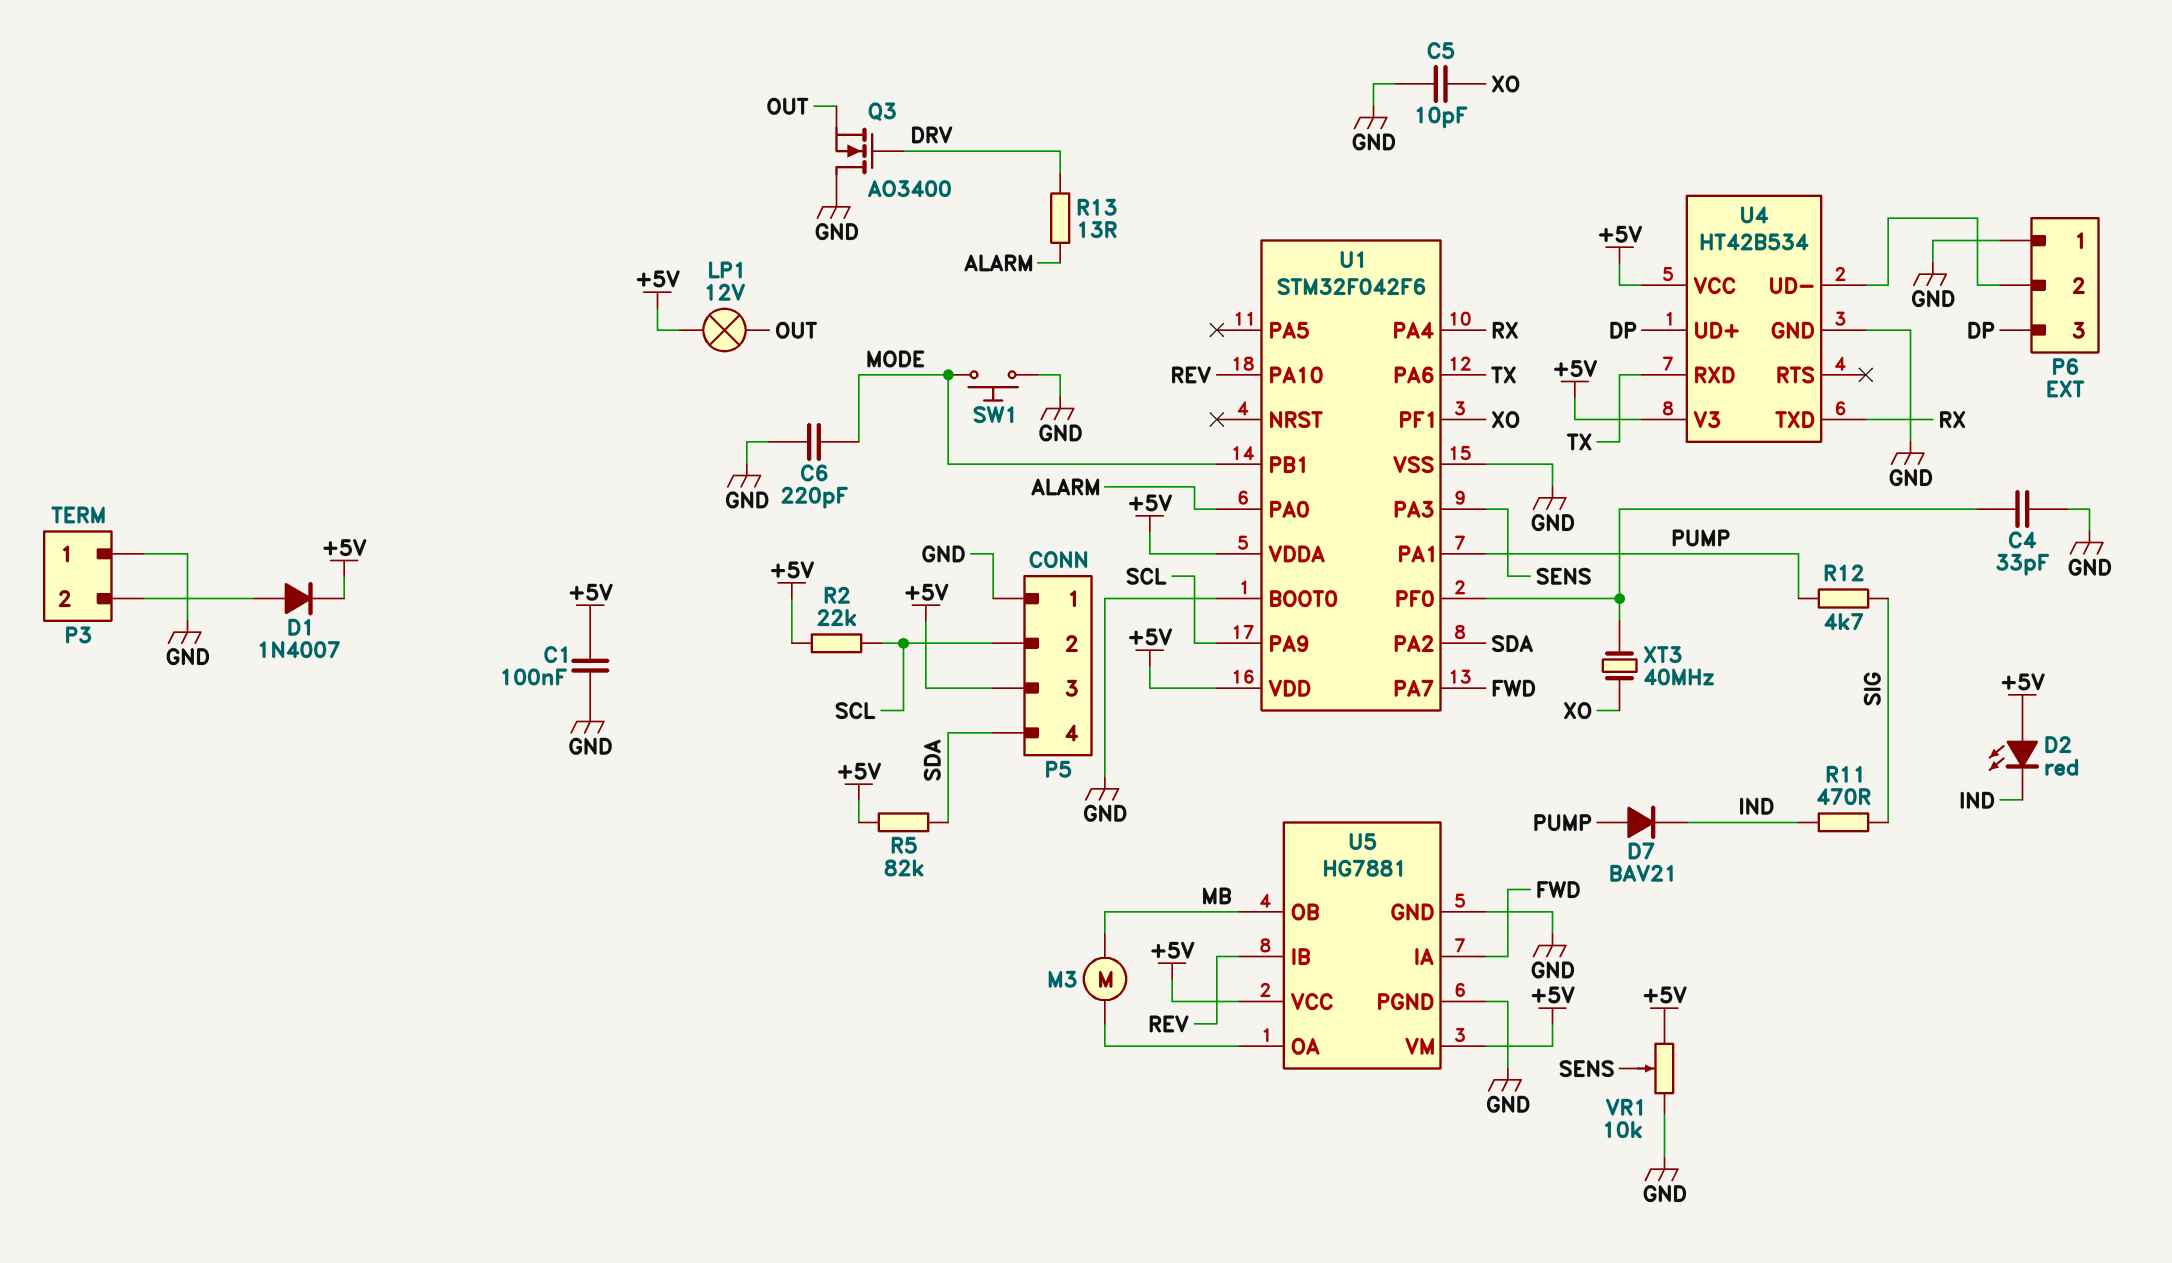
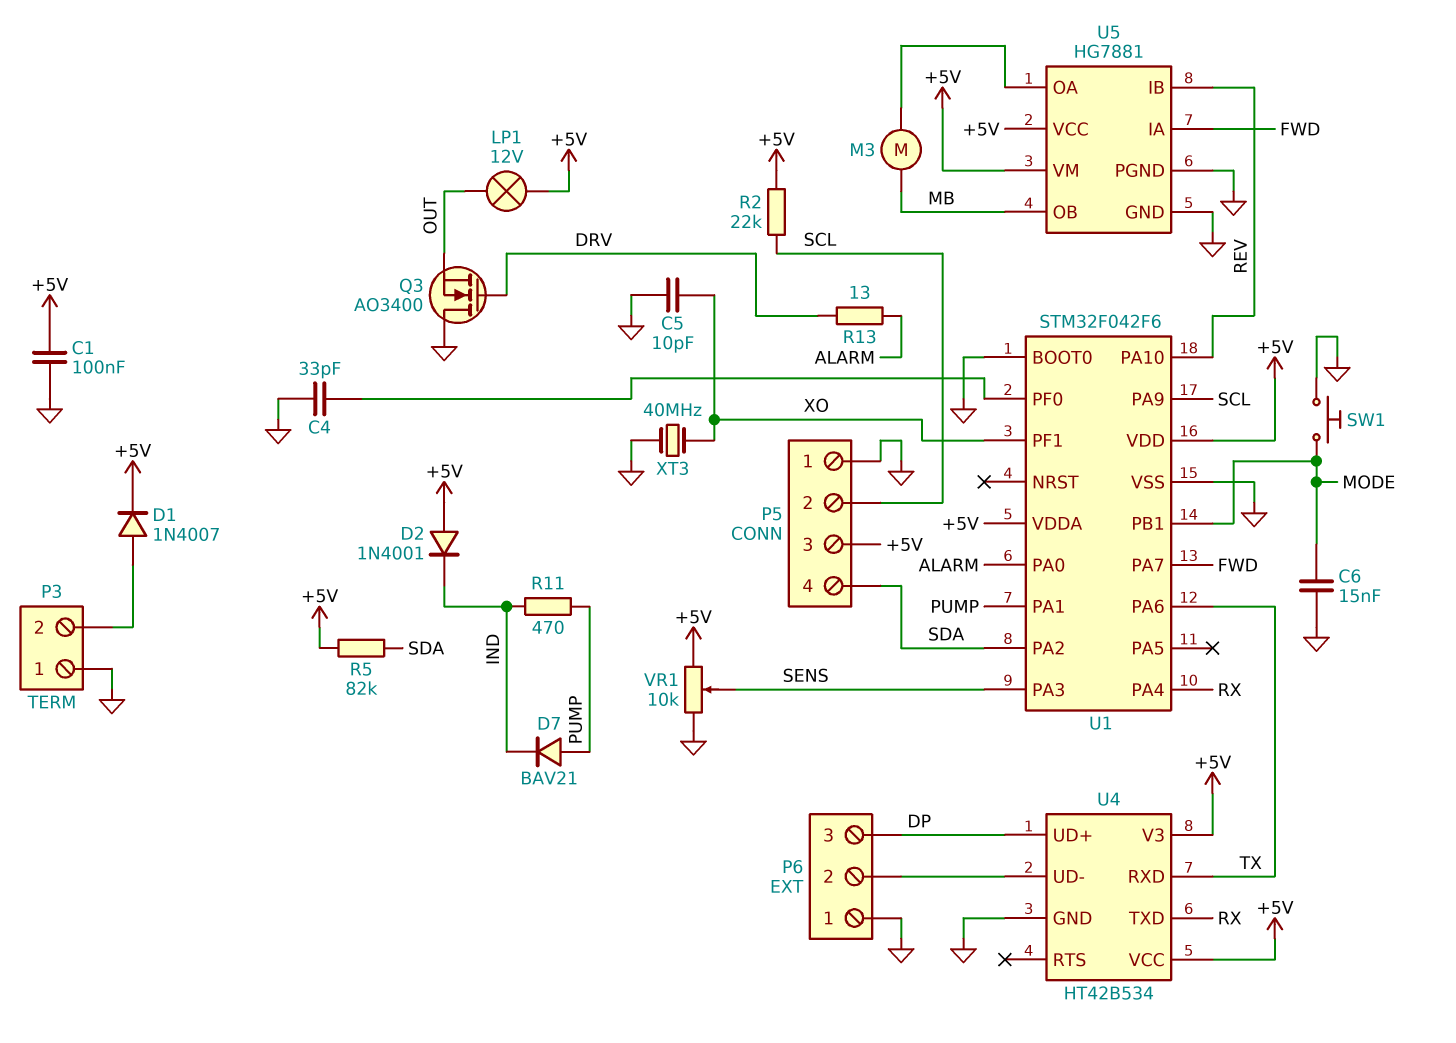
C6: 220pF (GND, MODE) -> 15nF (GND, MODE)
D2: LED red (A +5V, K IND) -> diode 1N4001 (A +5V, K IND)
R11: 470 (IND, SIG) -> 470 (IND, PUMP)
R12: 4.7k (PUMP, SIG) -> none
XT3: 40MHz (U1/PF0, XO) -> 40MHz (GND, XO)

